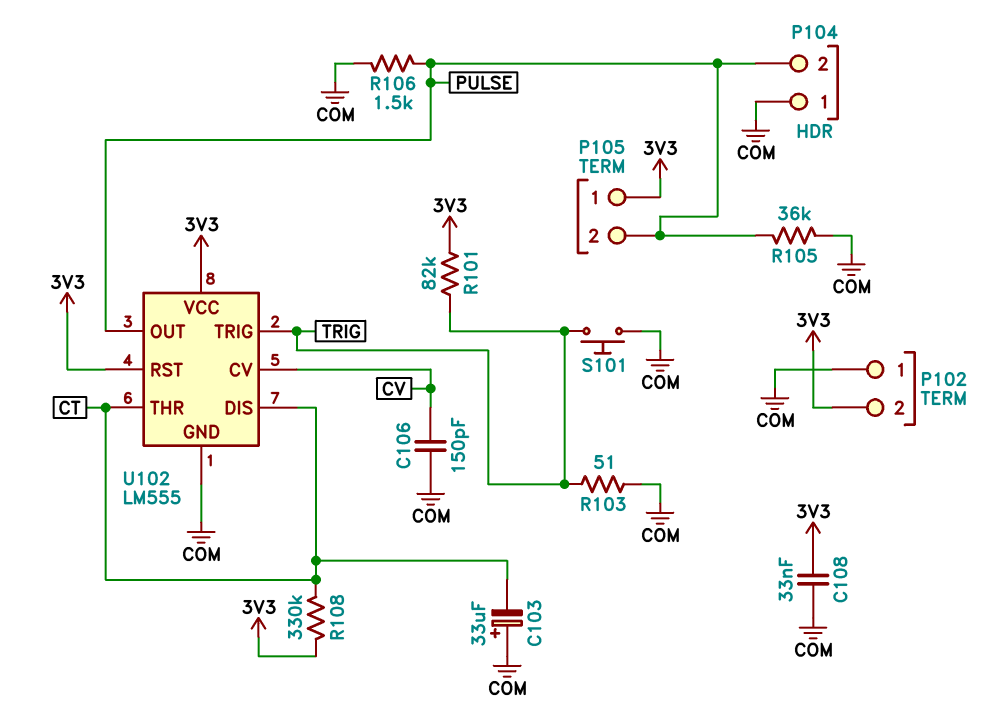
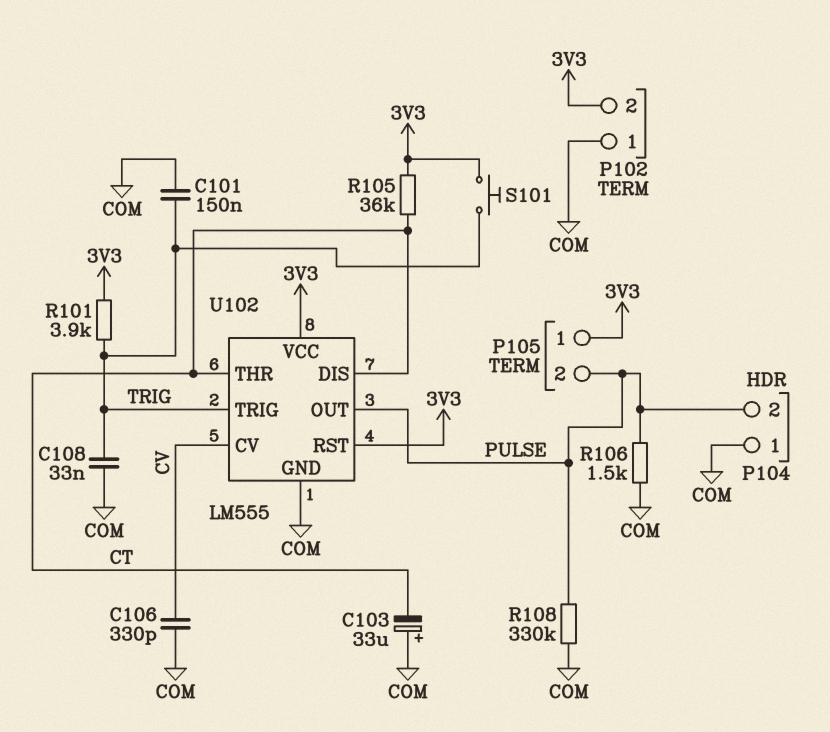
C101: none -> 150nF (COM, TRIG)
C106: 150pF (COM, CV) -> 330pF (COM, CV)
C108: 33nF (3V3, COM) -> 33nF (COM, TRIG)
R101: 82k (3V3, TRIG) -> 3.9k (3V3, TRIG)
R103: 51 (COM, TRIG) -> none
R105: 36k (COM, PULSE) -> 36k (3V3, CT)
R108: 330k (3V3, CT) -> 330k (COM, PULSE)
S101: button (COM, TRIG) -> button (3V3, TRIG)

